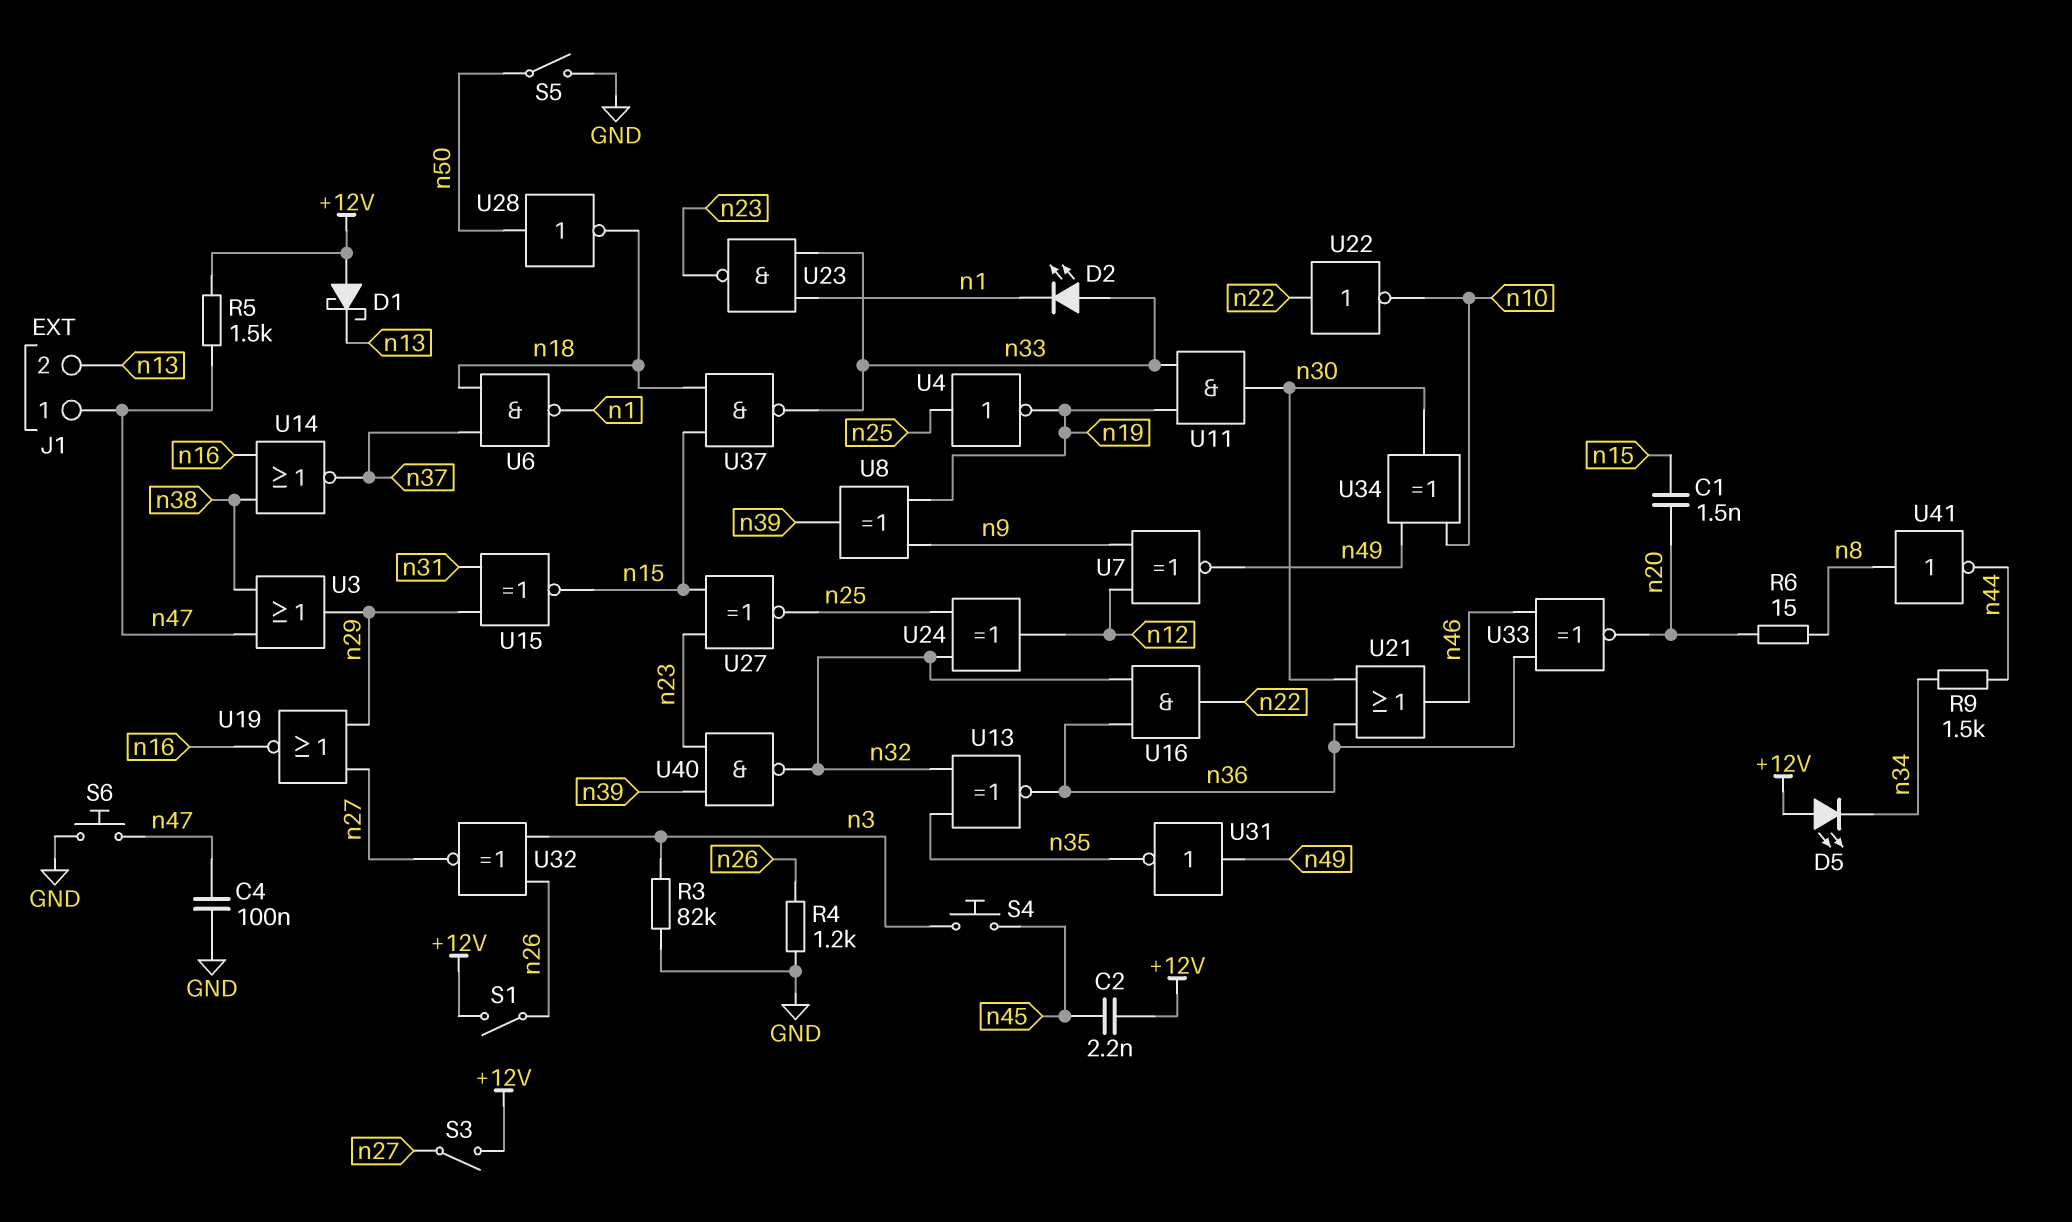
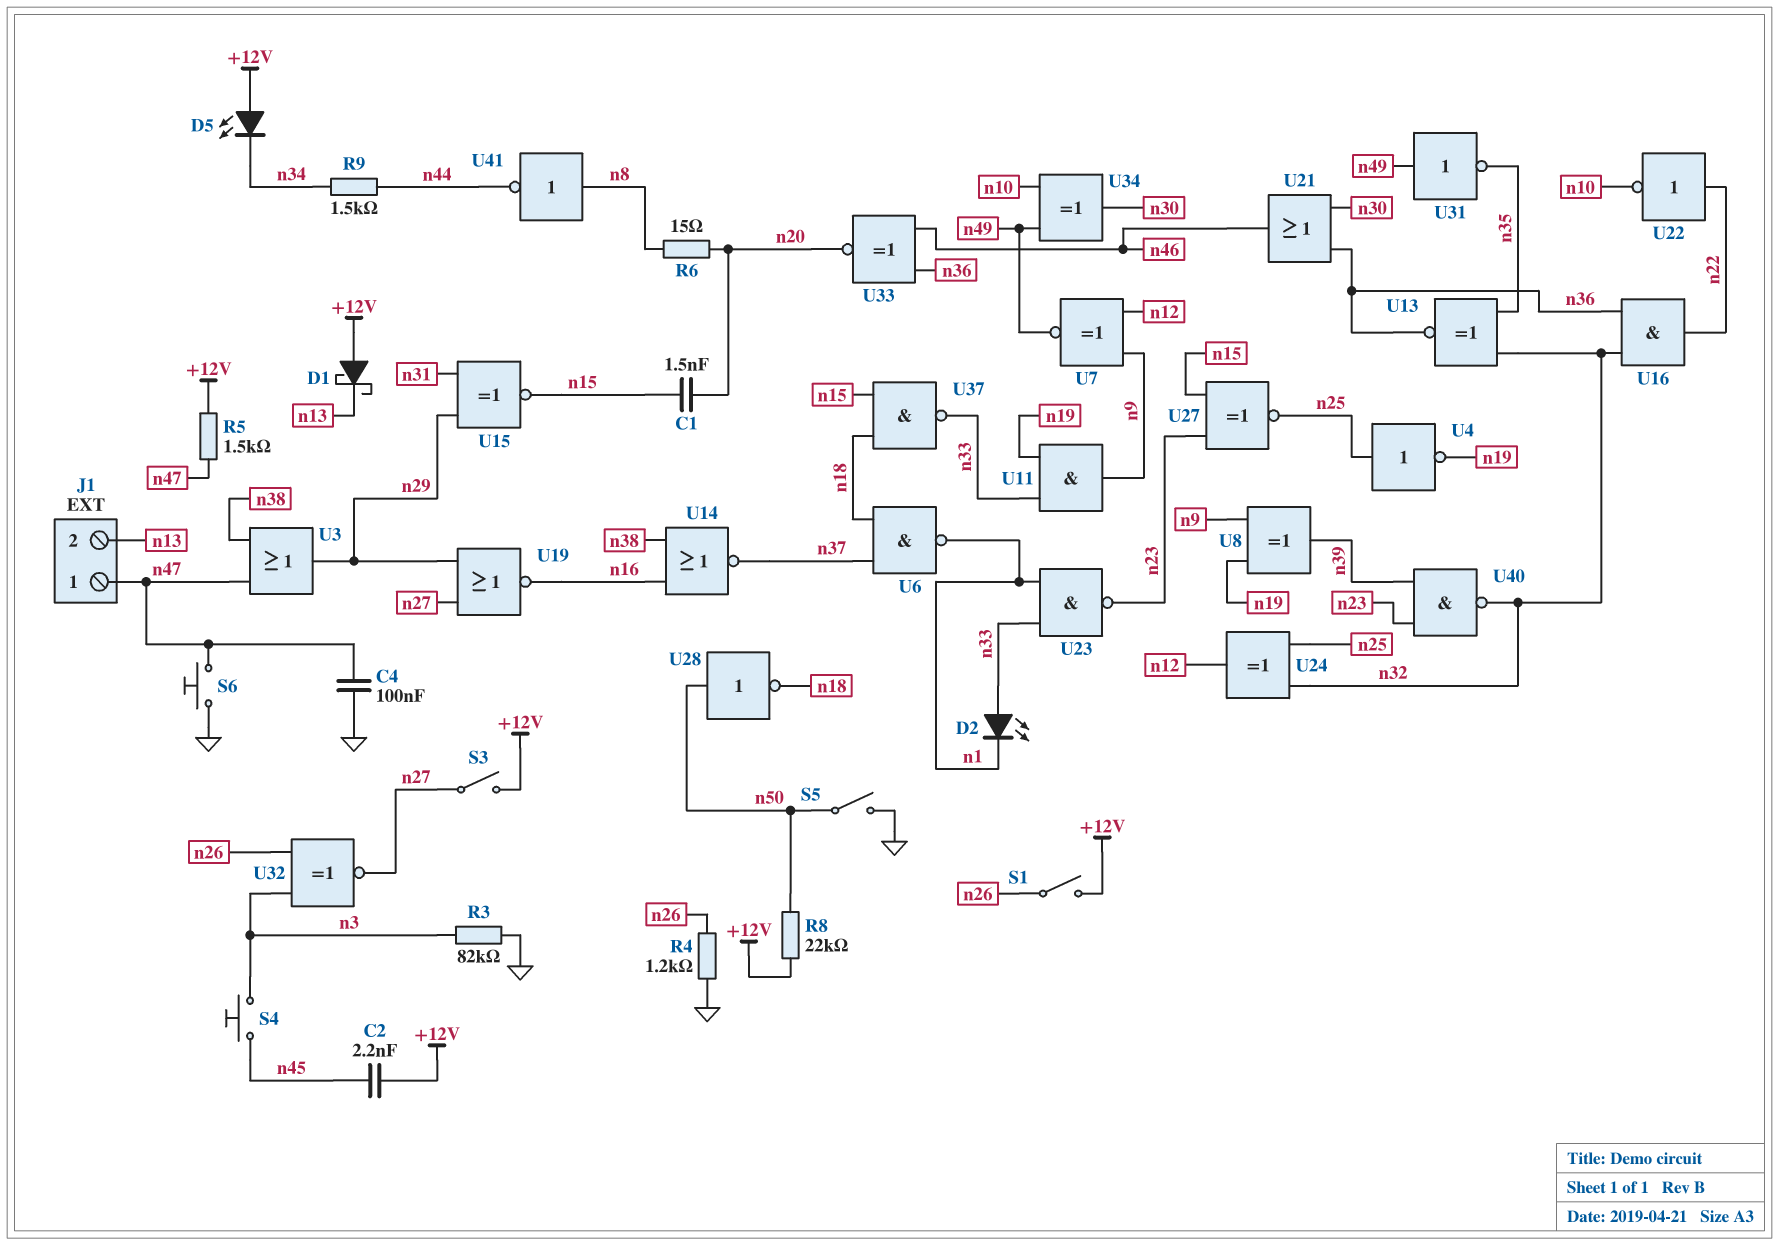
R8: none -> 22k (+12V, n50)
U11: AND (in n19, in n33, out n30) -> AND (in n19, in n33, out n9)

